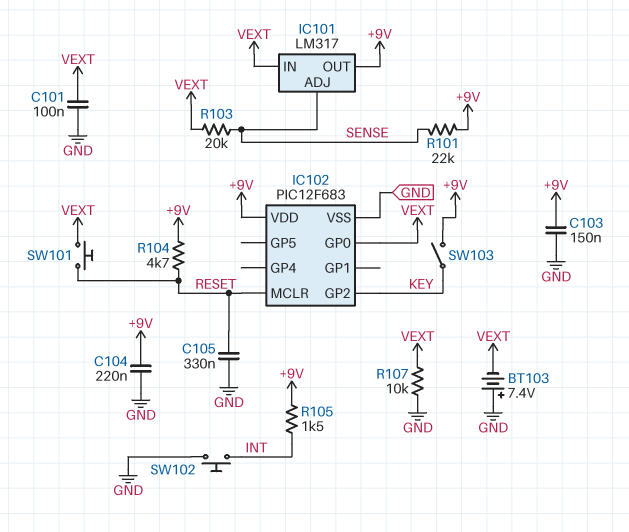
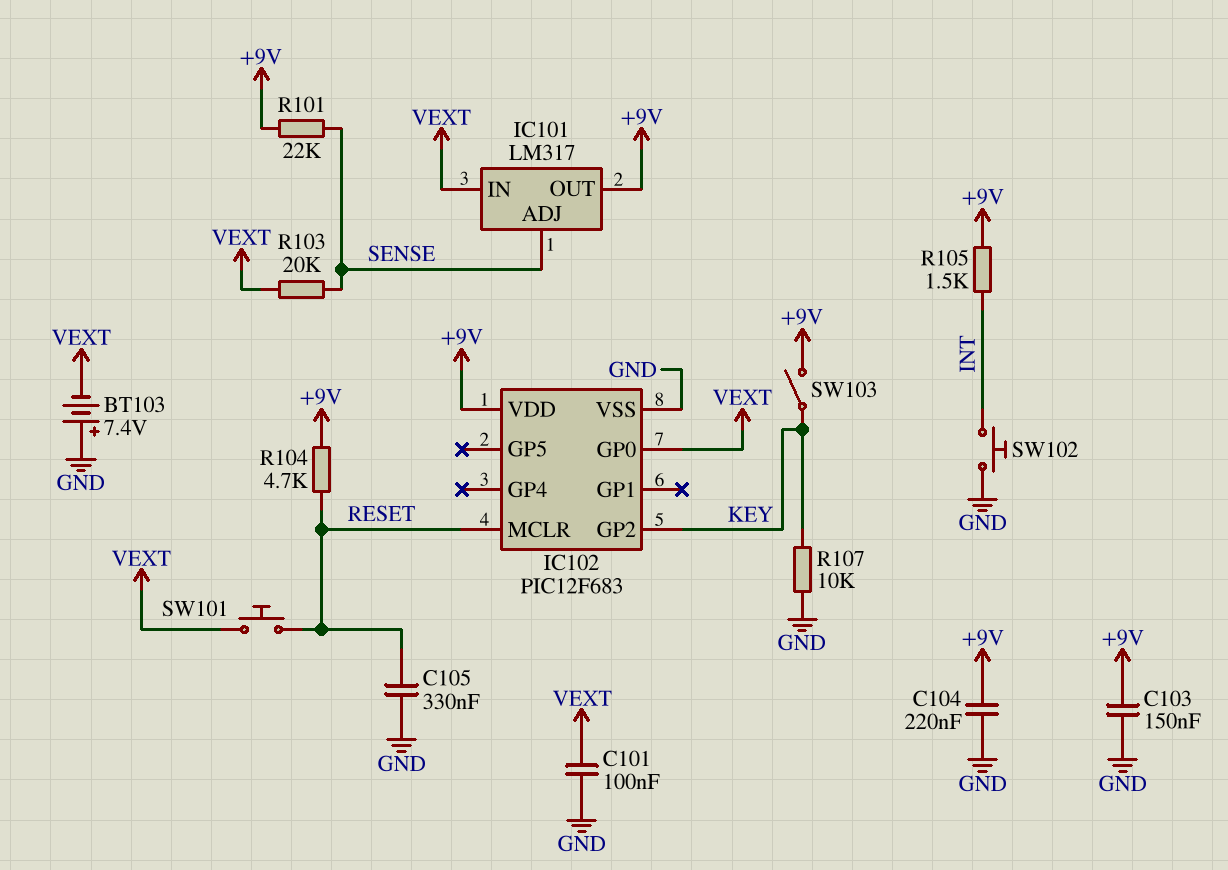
R107: 10k (GND, VEXT) -> 10k (GND, KEY)

